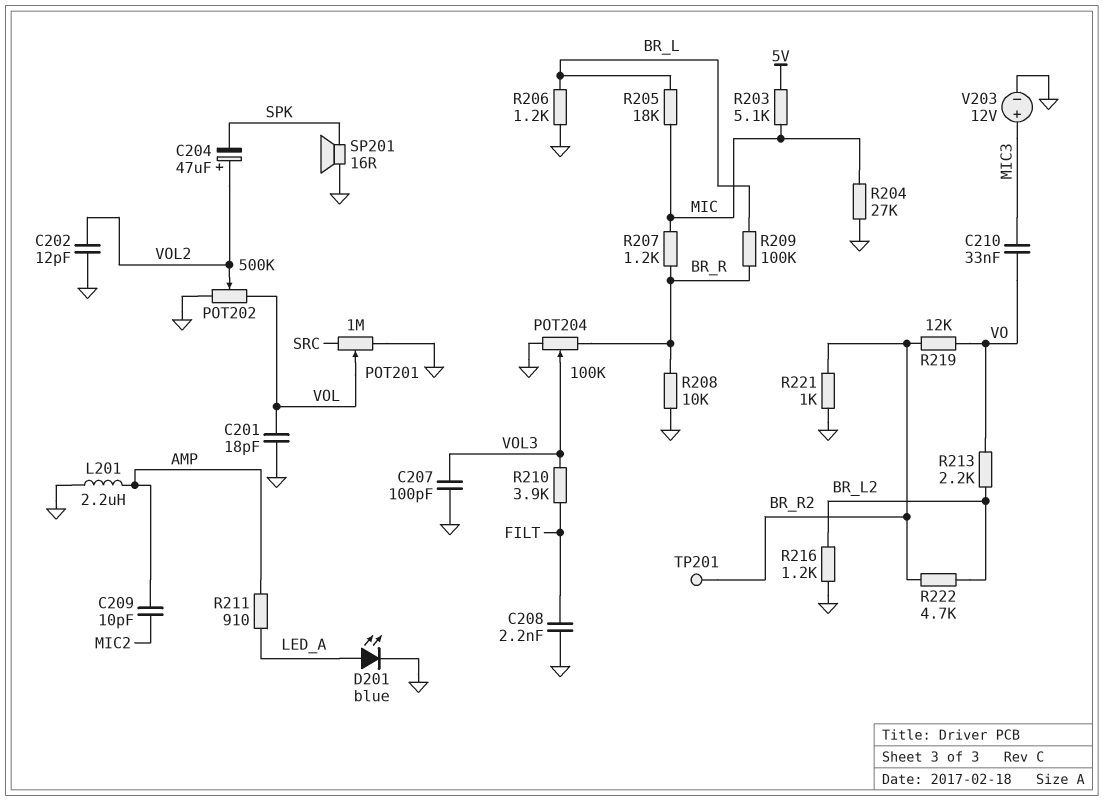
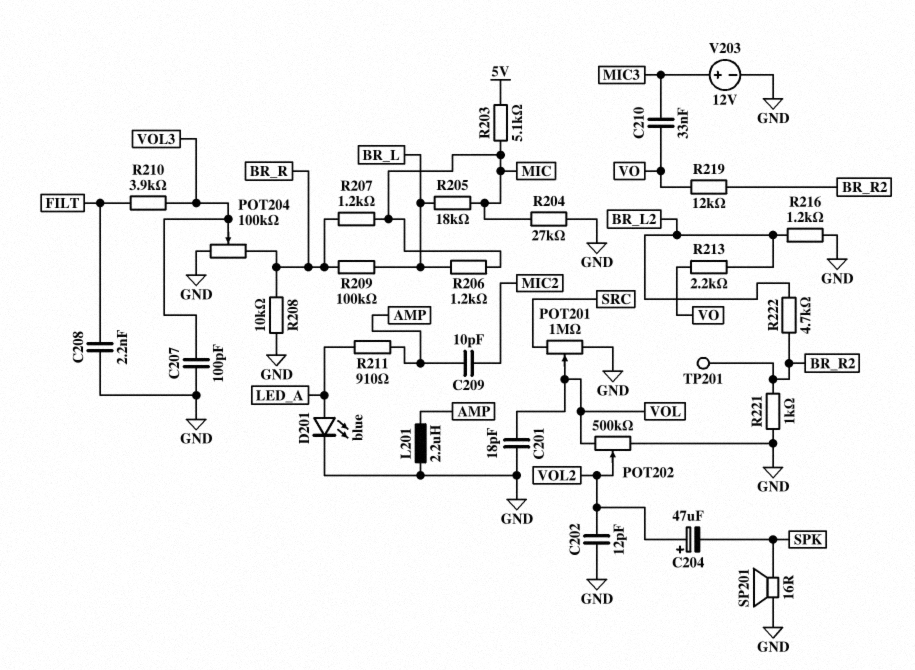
R206: 1.2k (BR_L, GND) -> 1.2k (BR_L, MIC)

